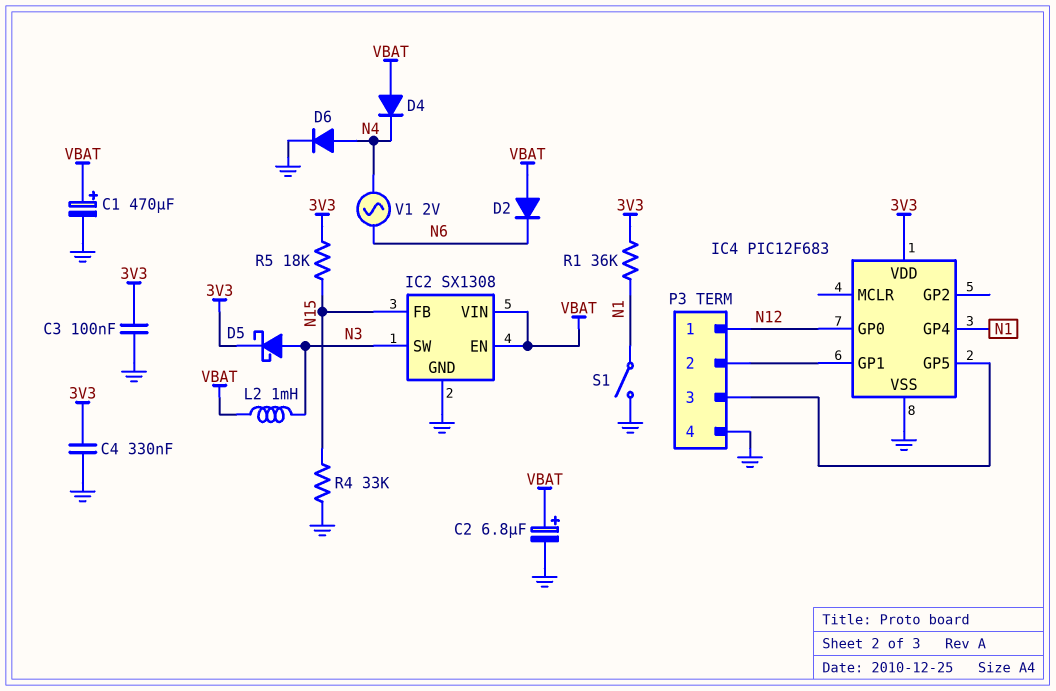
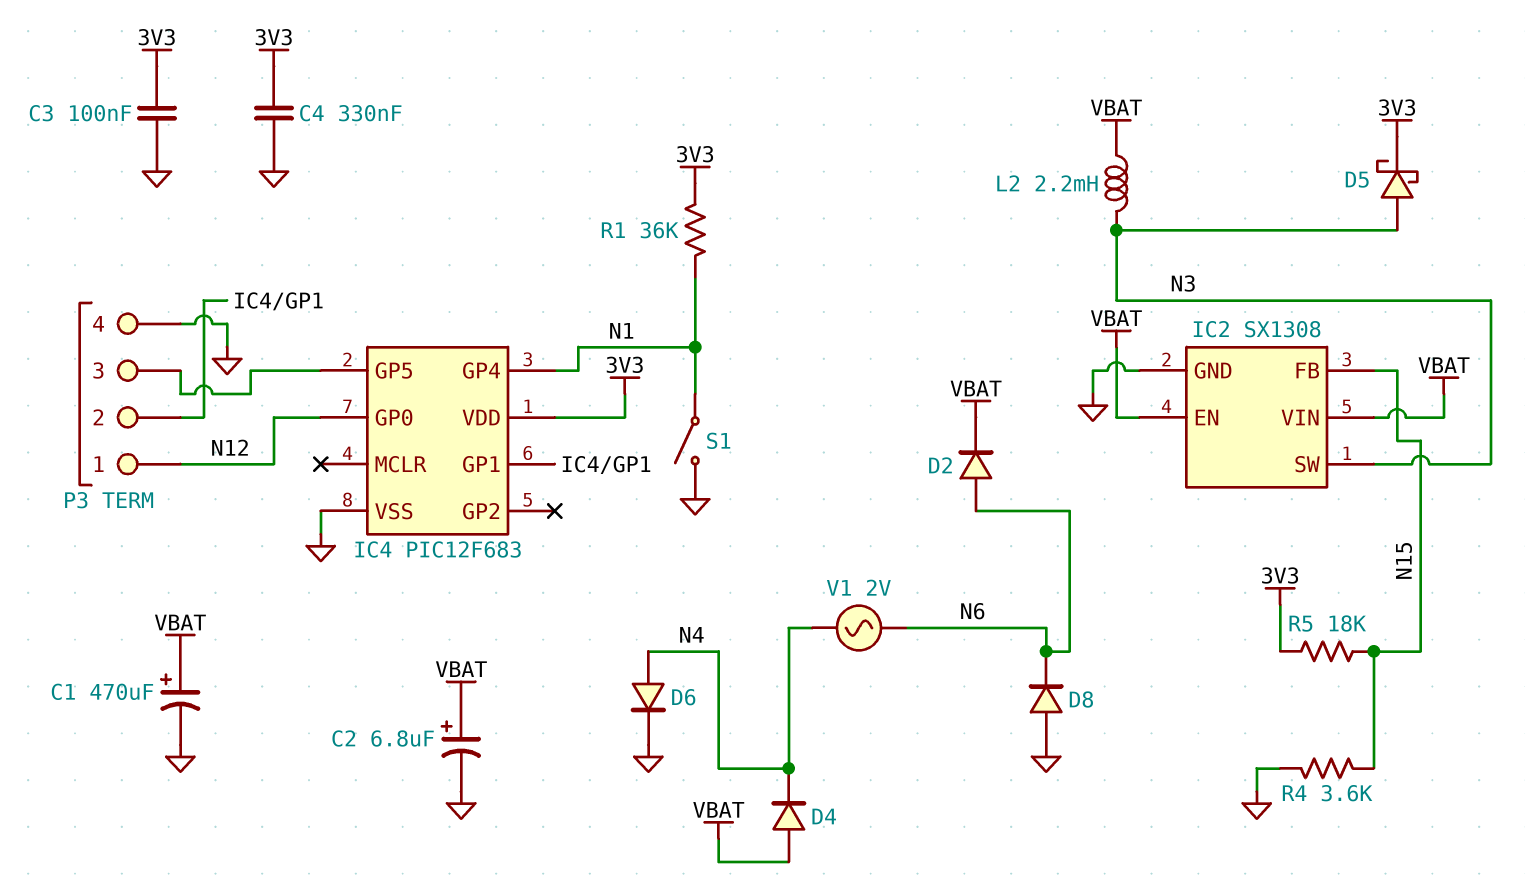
D2: diode (A VBAT, K N6) -> diode (A N6, K VBAT)
D8: none -> diode (A GND, K N6)
L2: 1mH (N3, VBAT) -> 2.2mH (N3, VBAT)
R4: 33k (GND, N15) -> 3.6k (GND, N15)

